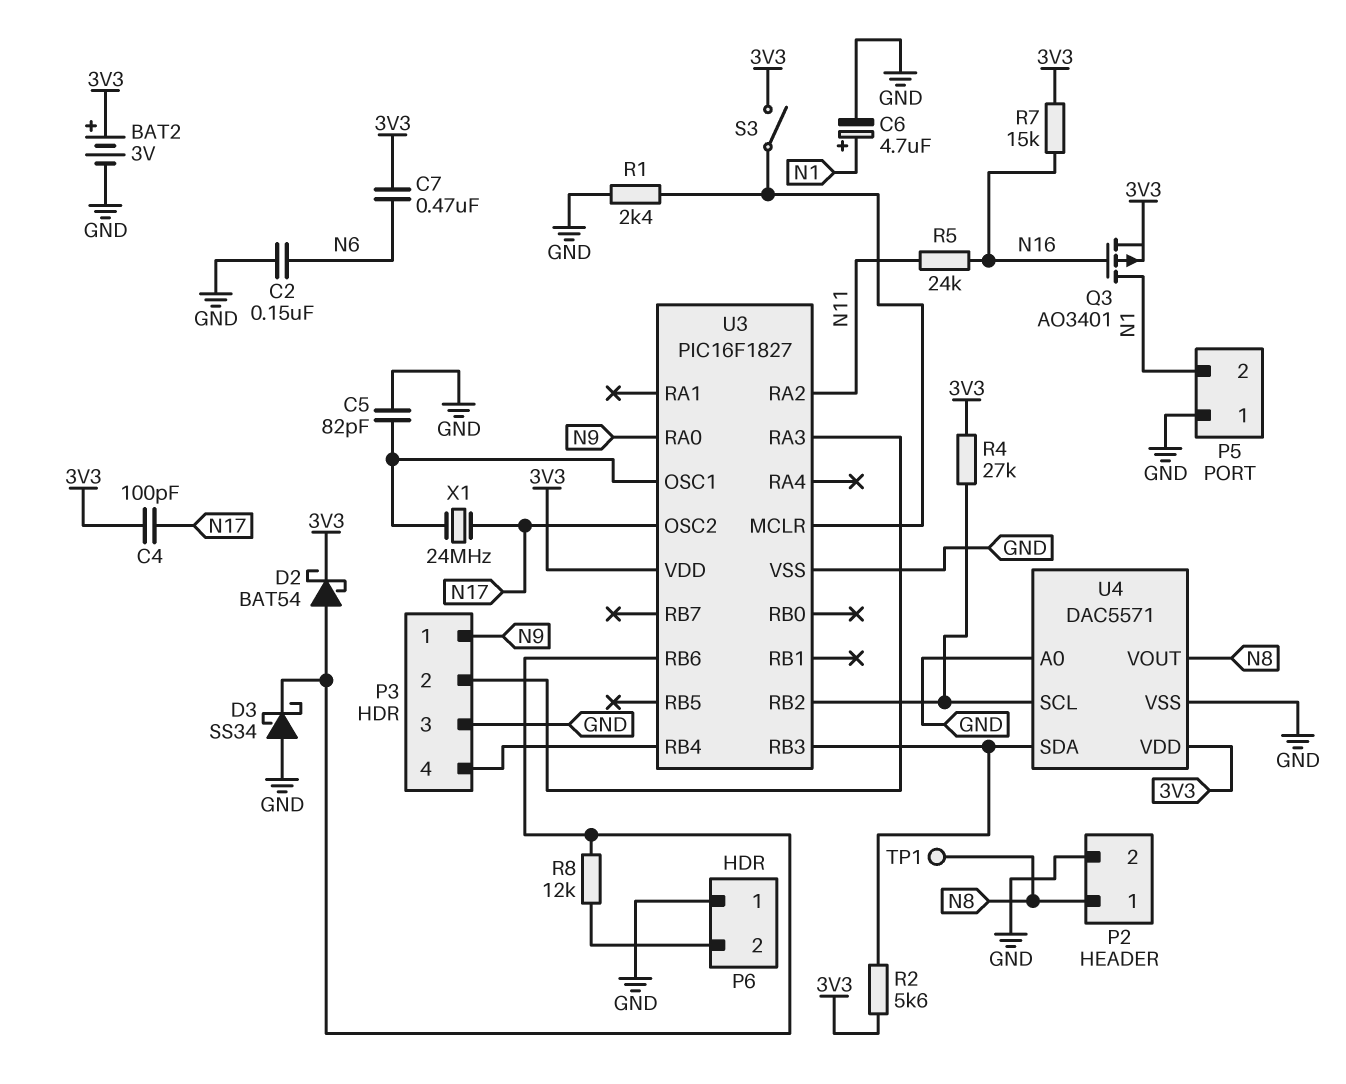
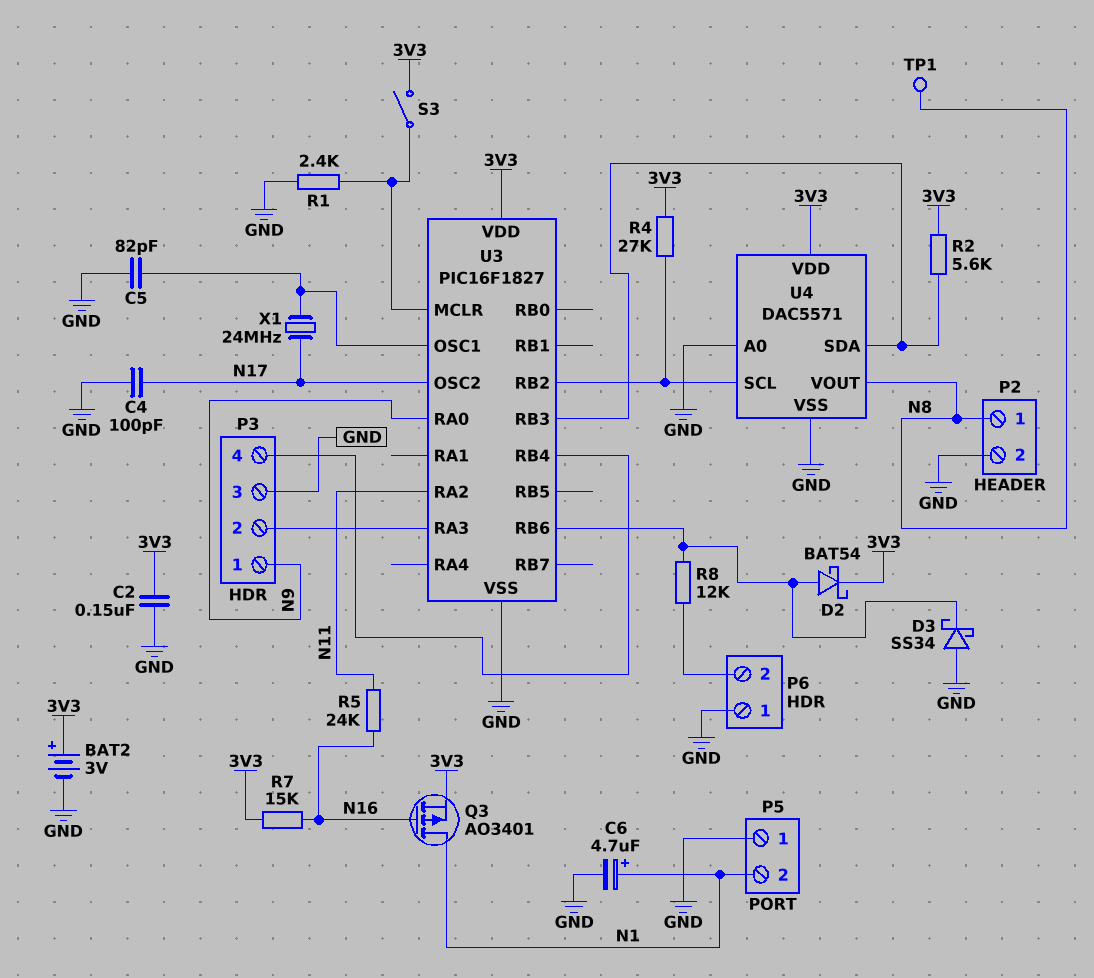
C2: 150nF (GND, N6) -> 150nF (3V3, GND)
C4: 100pF (3V3, N17) -> 100pF (GND, N17)
C7: 470nF (3V3, N6) -> none

